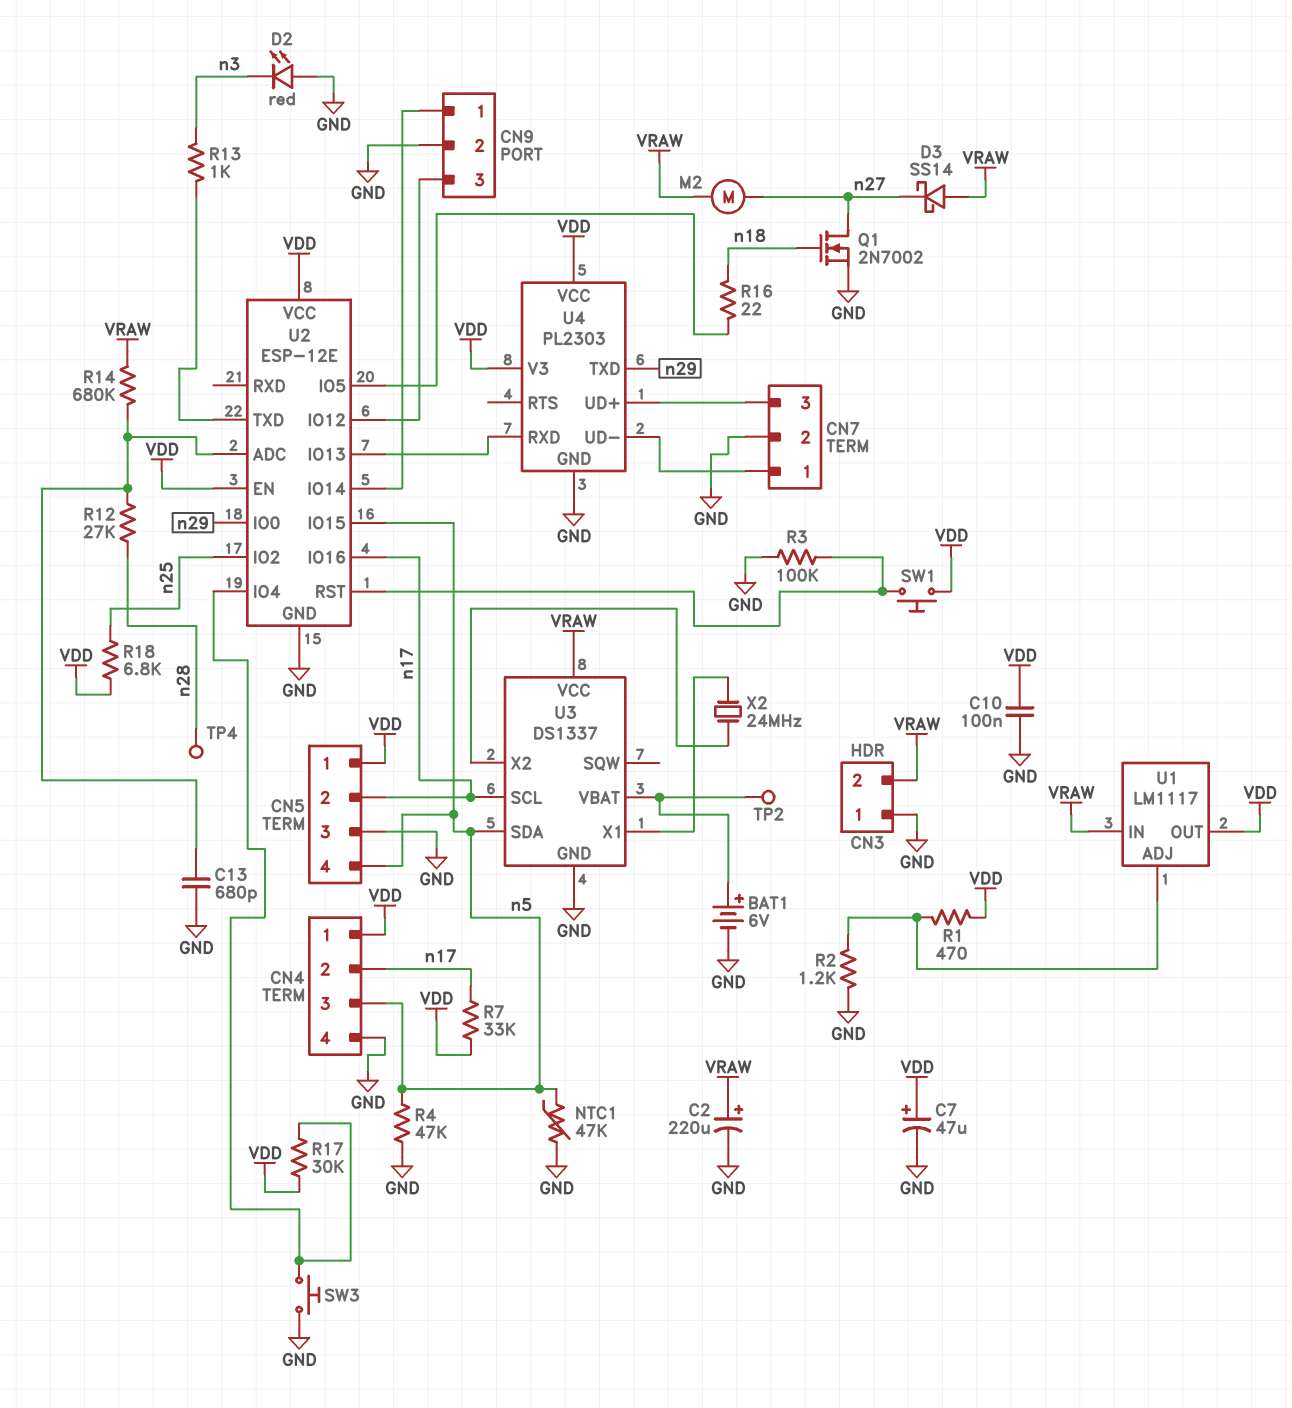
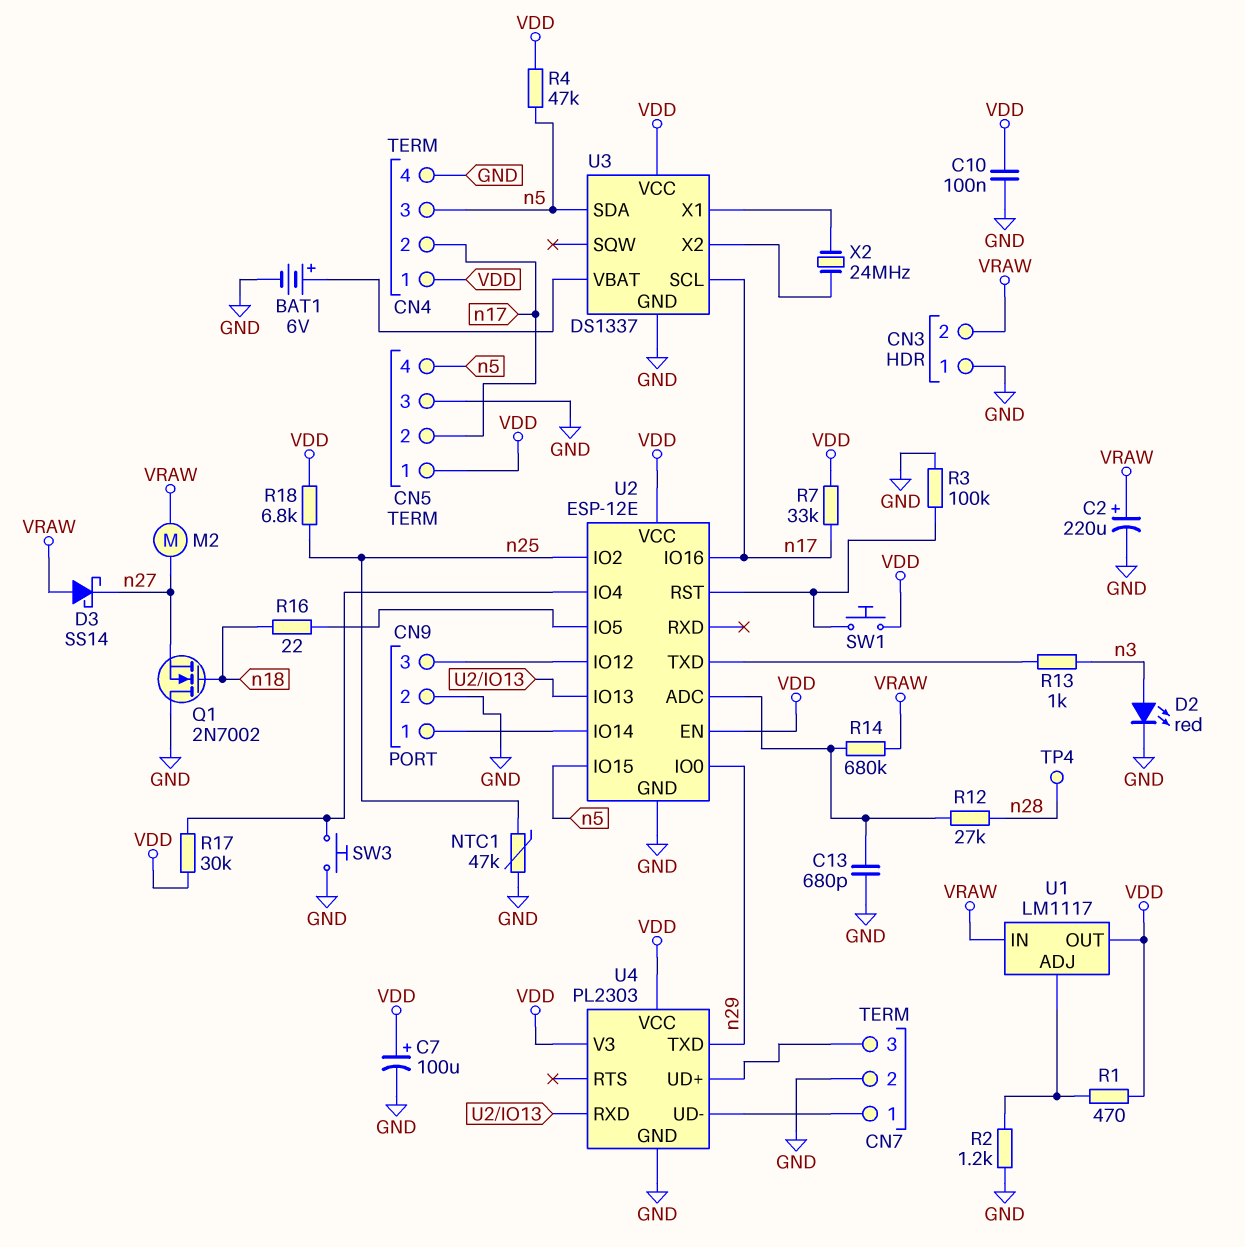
C7: 47uF (plus VDD, minus GND) -> 100uF (plus VDD, minus GND)
D2: LED red (A GND, K n3) -> LED red (A n3, K GND)
NTC1: 47k (GND, n5) -> 47k (GND, n25)
Q1: NMOS 2N7002 (G n18, D n27, S GND) -> NMOS 2N7002 (G n18, D GND, S n27)
R4: 47k (GND, n5) -> 47k (VDD, n5)
TP2: test point (U3/VBAT) -> none
U3 pin VCC: VRAW -> VDD

